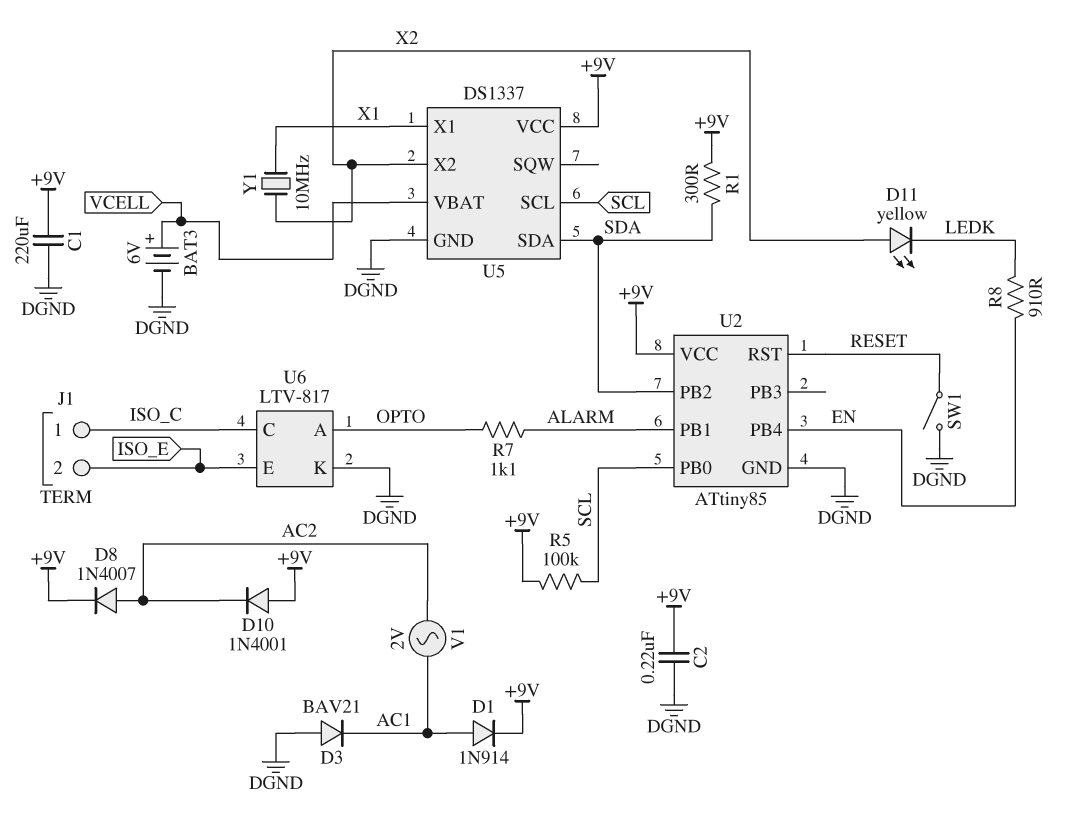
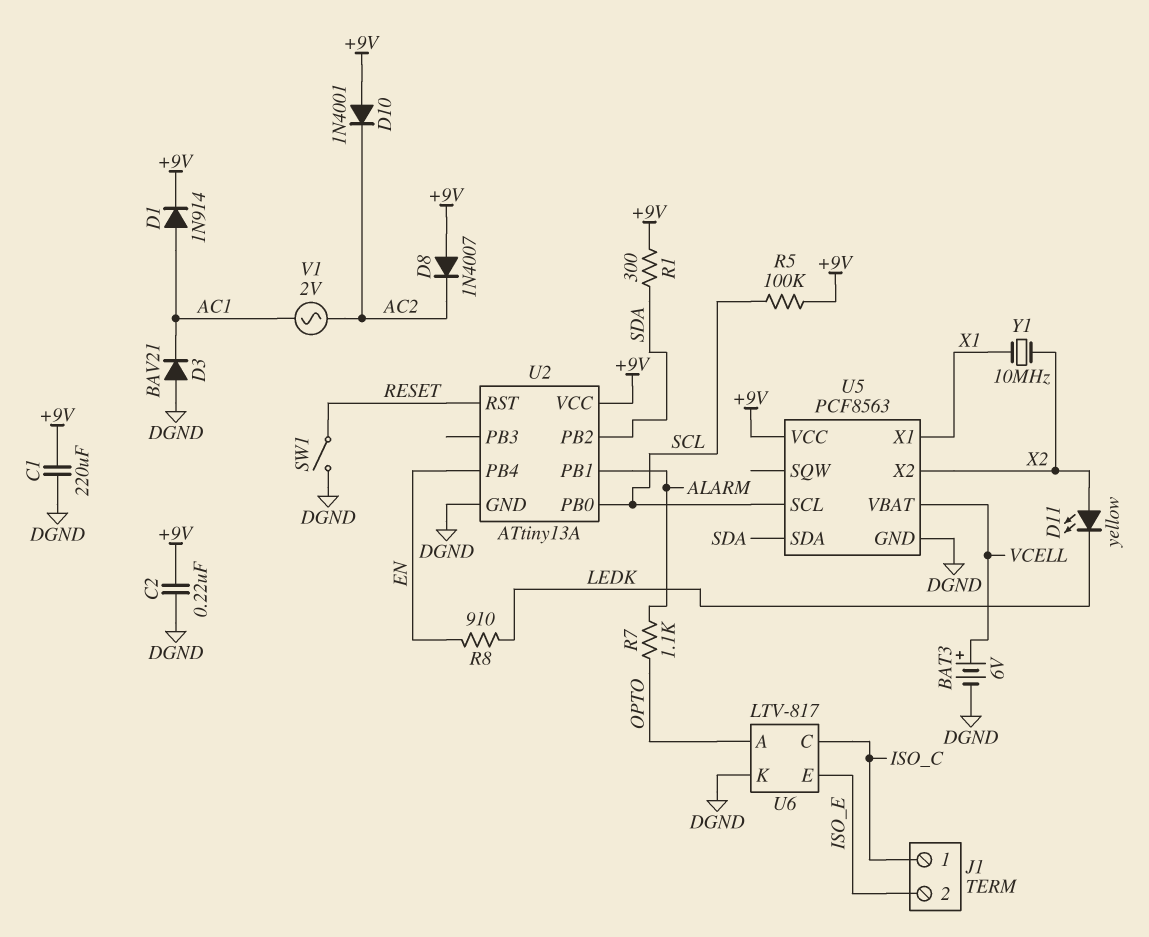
D8: diode 1N4007 (A AC2, K +9V) -> diode 1N4007 (A +9V, K AC2)
U2: ATtiny85 -> ATtiny13A
U5: DS1337 -> PCF8563

